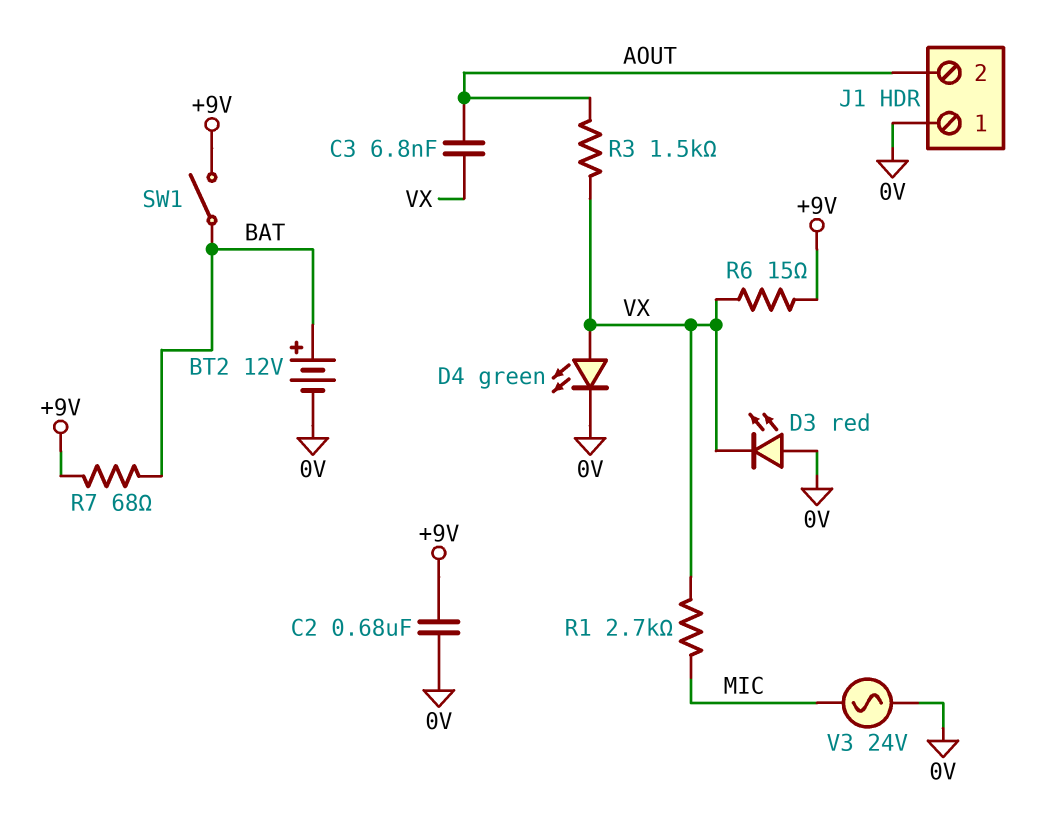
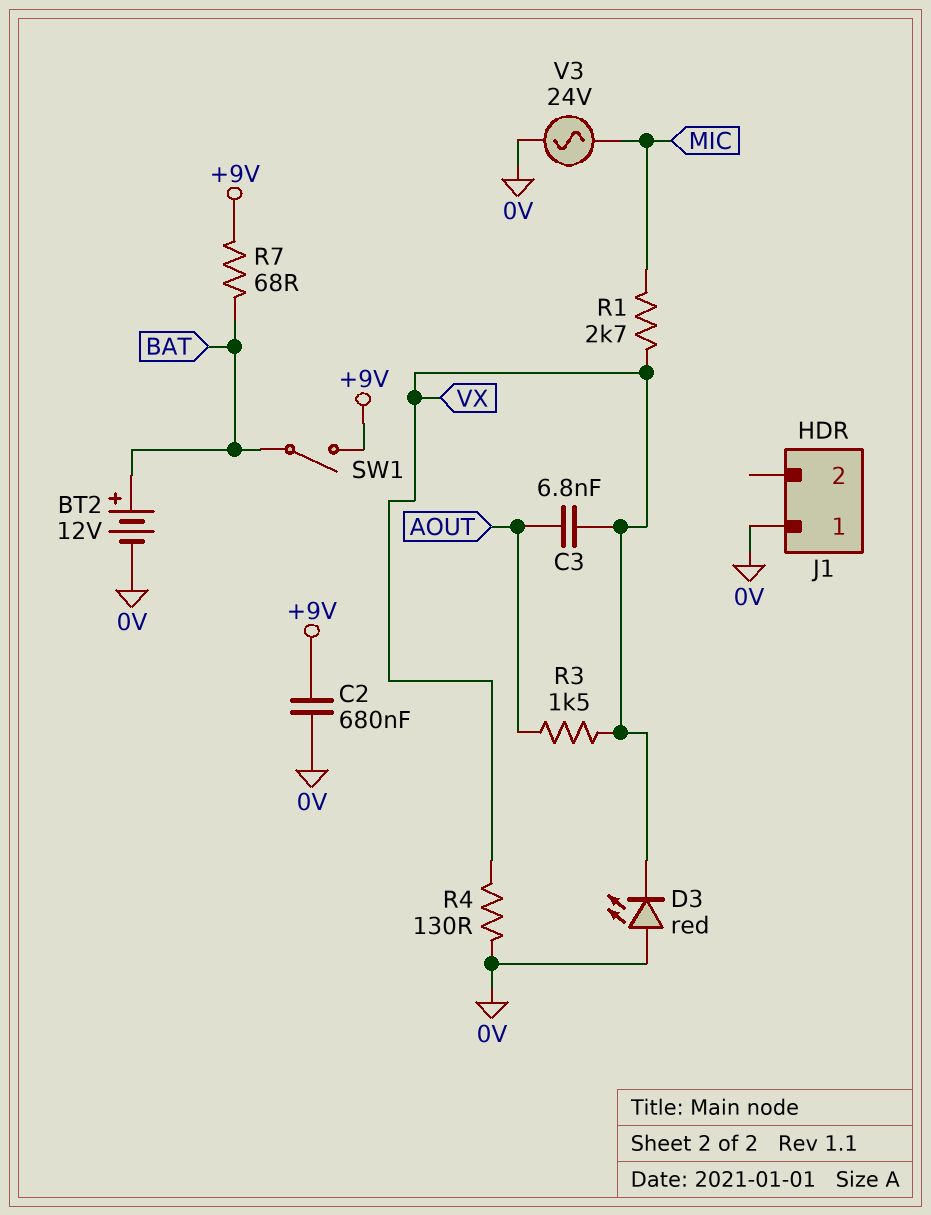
D4: LED green (A VX, K 0V) -> none
J1 pin 2: AOUT -> none
R4: none -> 130 (0V, VX)
R6: 15 (+9V, VX) -> none

